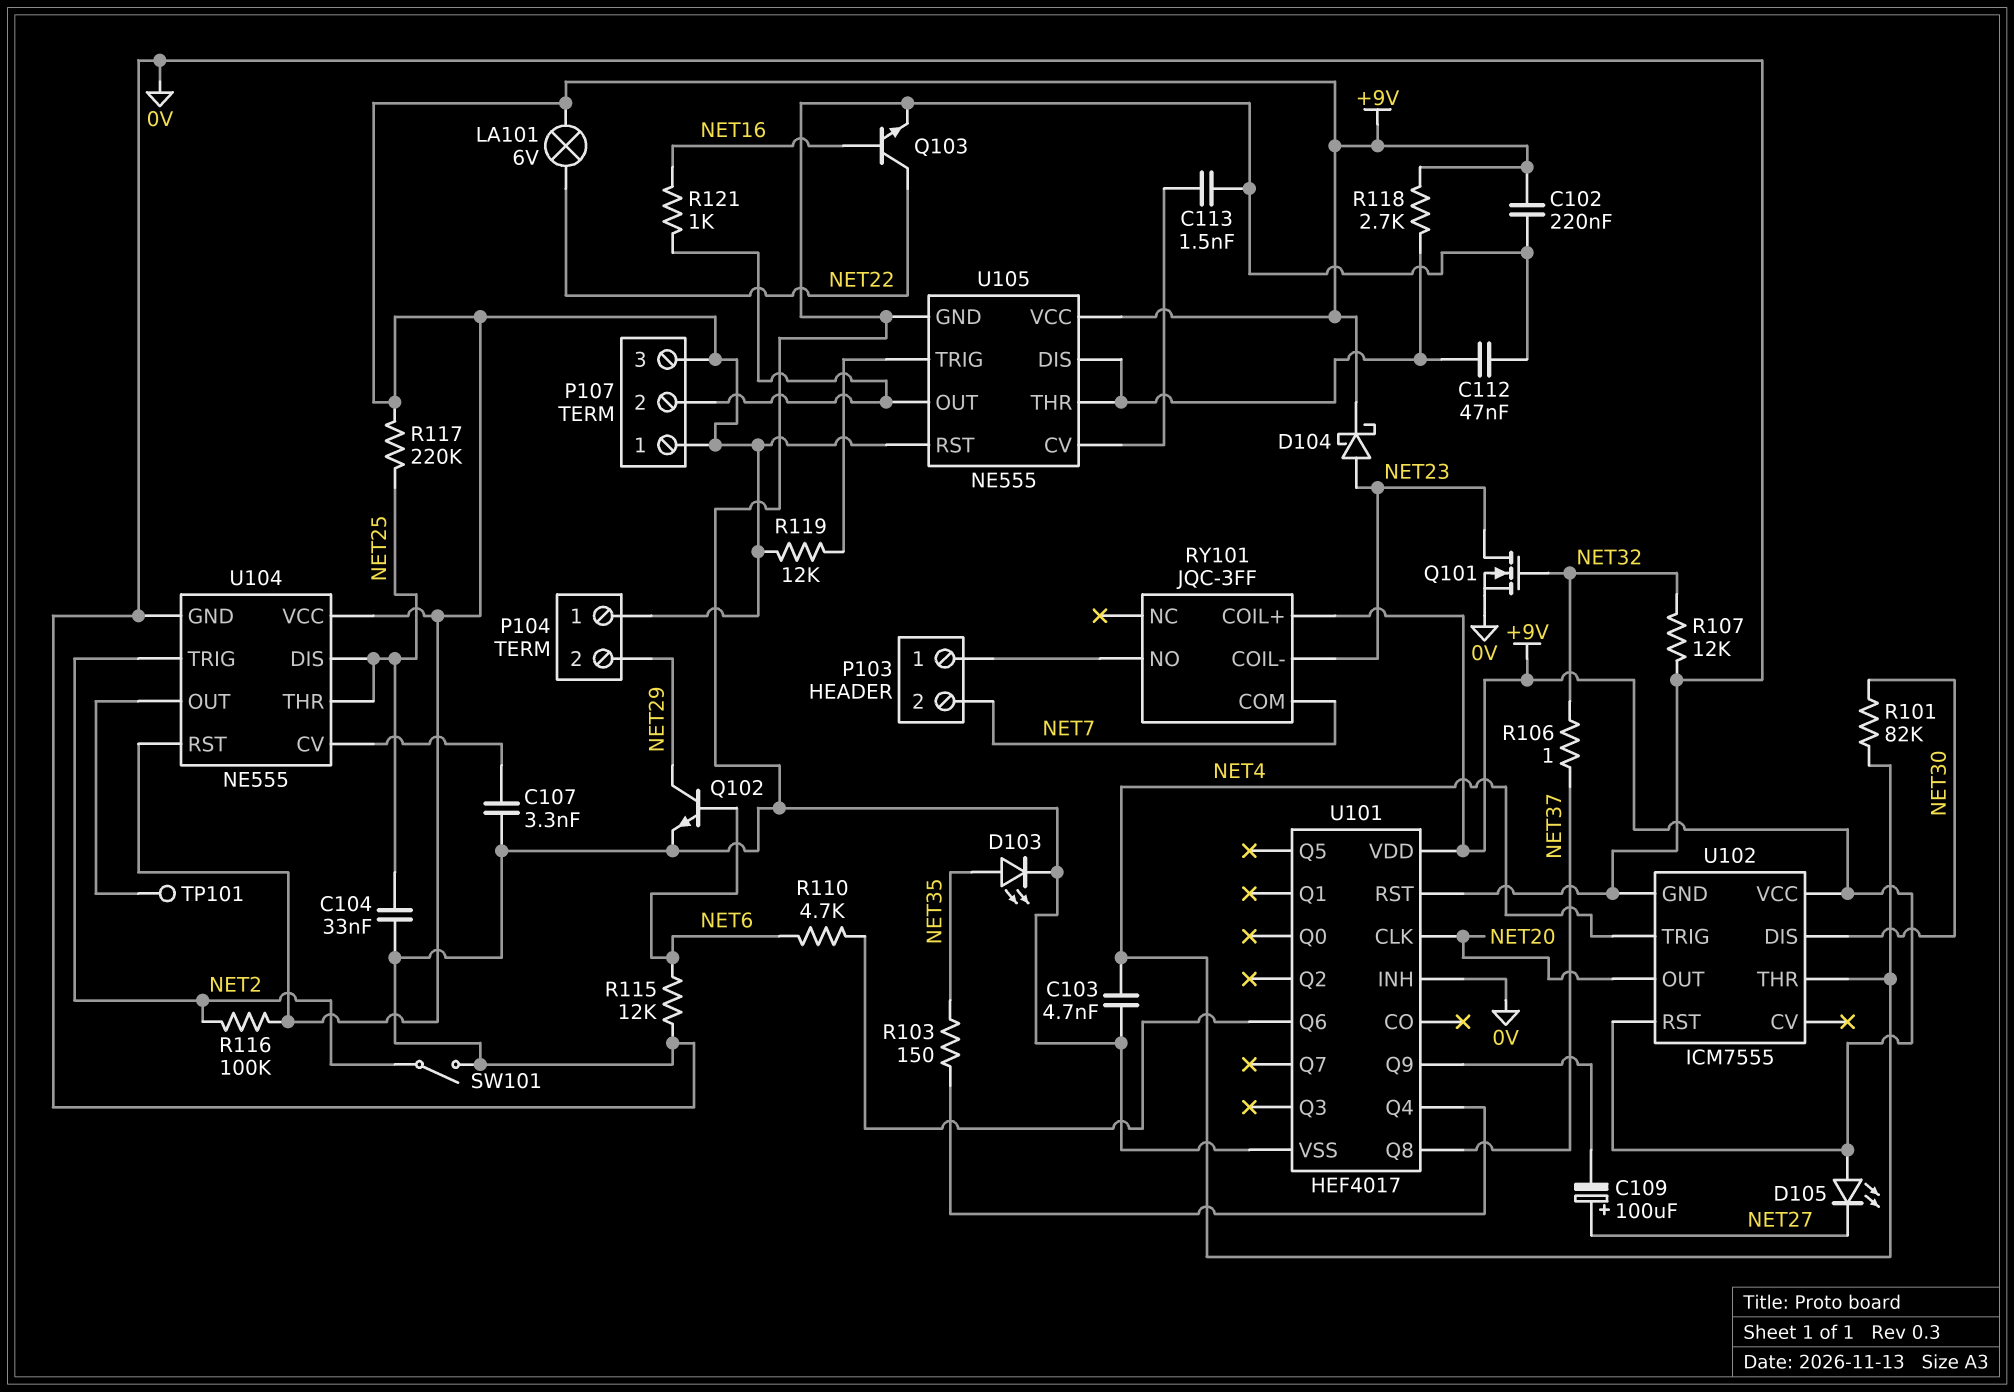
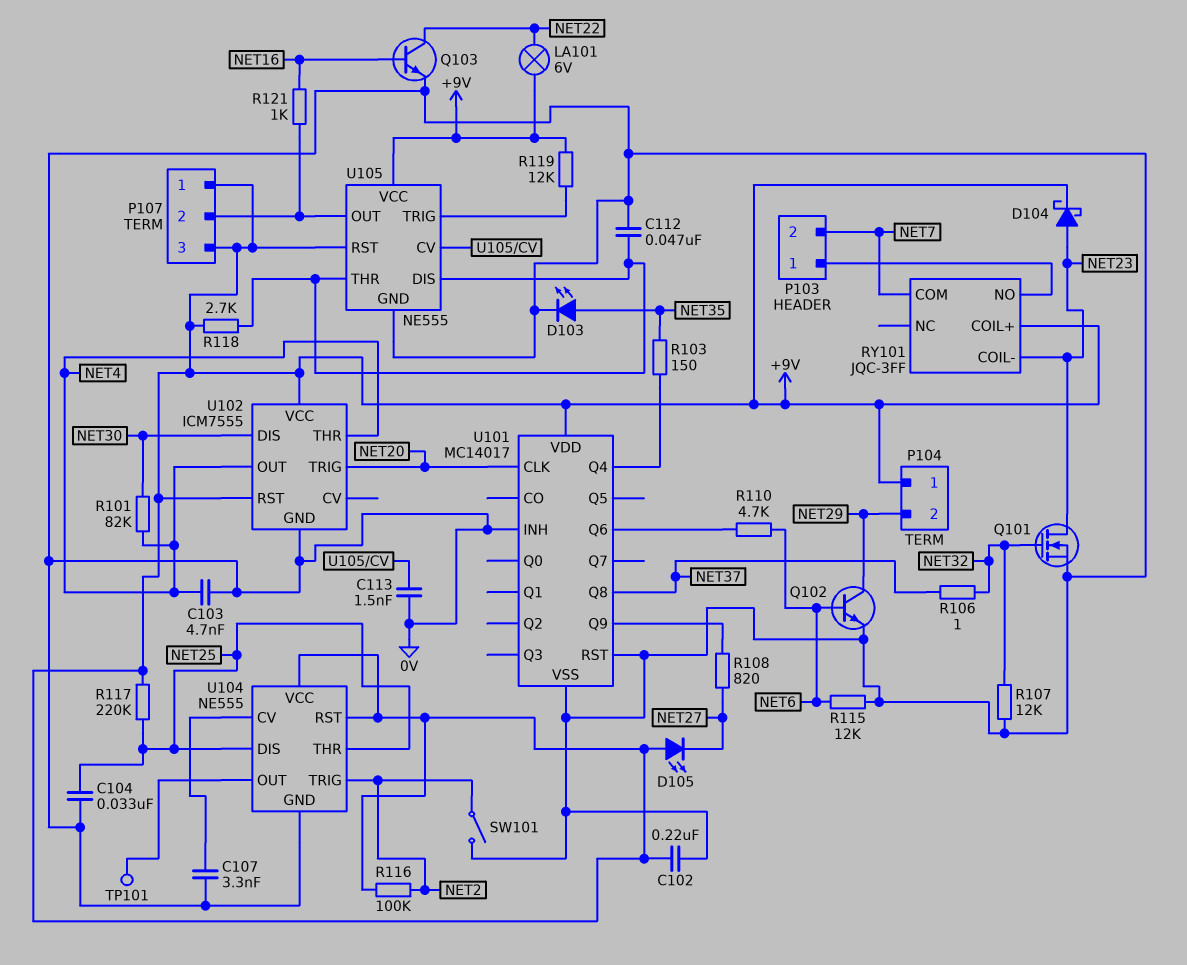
C109: 100uF (plus NET27, minus U101/Q9) -> none
R108: none -> 820 (NET27, U101/Q9)
U101: HEF4017 -> MC14017
U102 pin OUT: NET20 -> NET4
U102 pin TRIG: NET4 -> NET20

